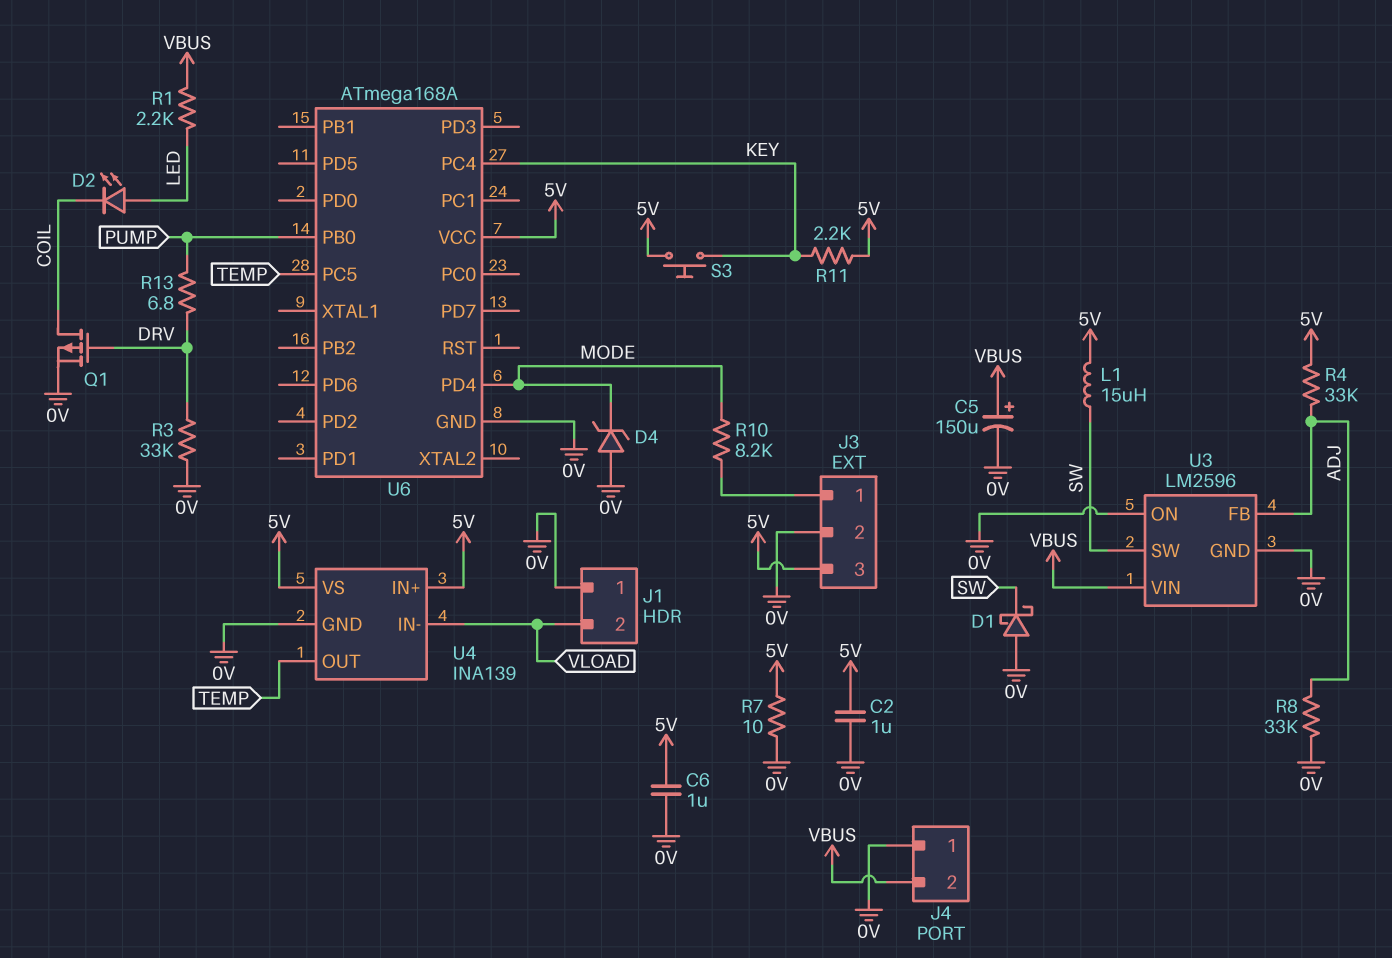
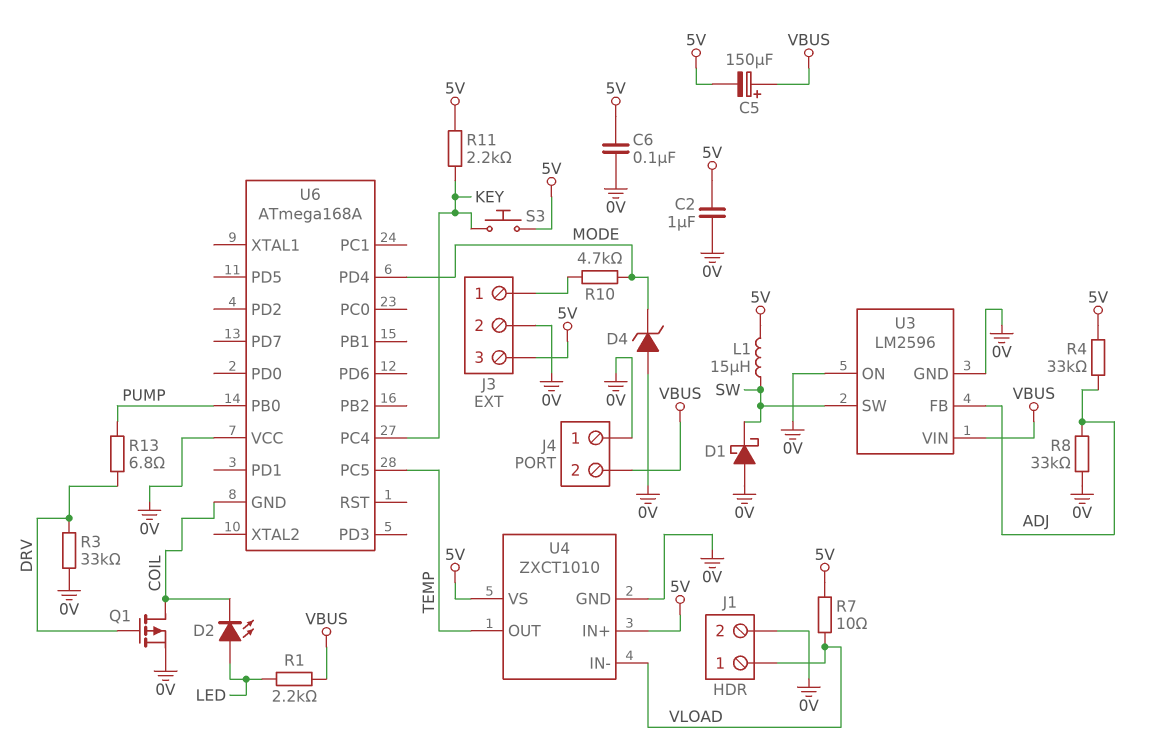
C5: 150uF (plus VBUS, minus 0V) -> 150uF (plus VBUS, minus 5V)
C6: 1uF (0V, 5V) -> 100nF (0V, 5V)
J1 pin 1: 0V -> VLOAD
J1 pin 2: VLOAD -> 0V
R7: 10 (0V, 5V) -> 10 (5V, VLOAD)
R10: 8.2k (J3/1, MODE) -> 4.7k (J3/1, MODE)
U4: INA139 -> ZXCT1010
U6 pin GND: 0V -> COIL
U6 pin VCC: 5V -> 0V

